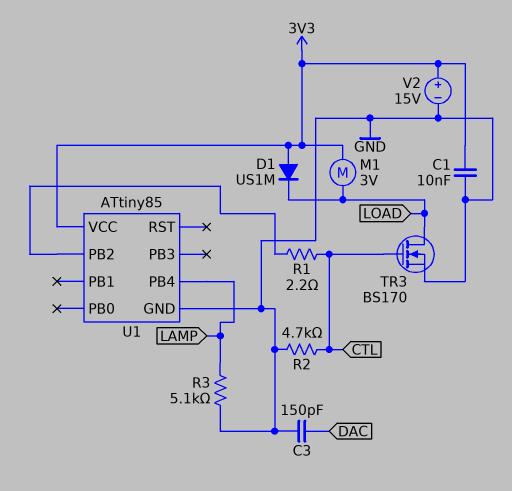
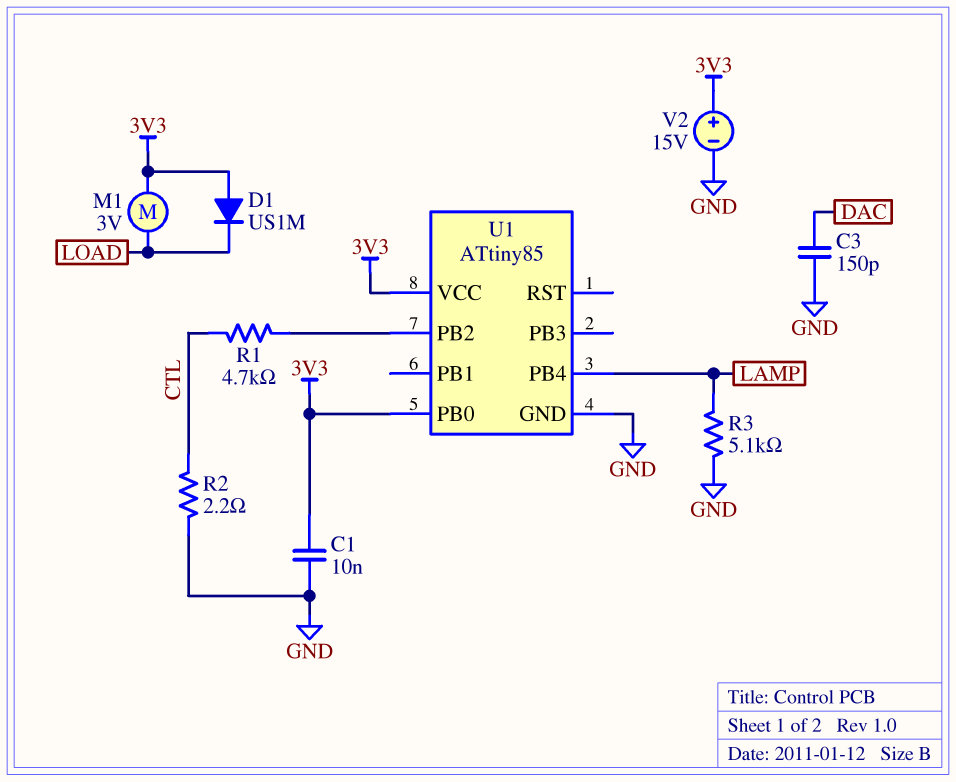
R1: 2.2 (CTL, U1/PB2) -> 4.7k (CTL, U1/PB2)
R2: 4.7k (CTL, GND) -> 2.2 (CTL, GND)
TR3: NMOS BS170 (G CTL, D LOAD, S GND) -> none
U1 pin PB0: none -> 3V3

